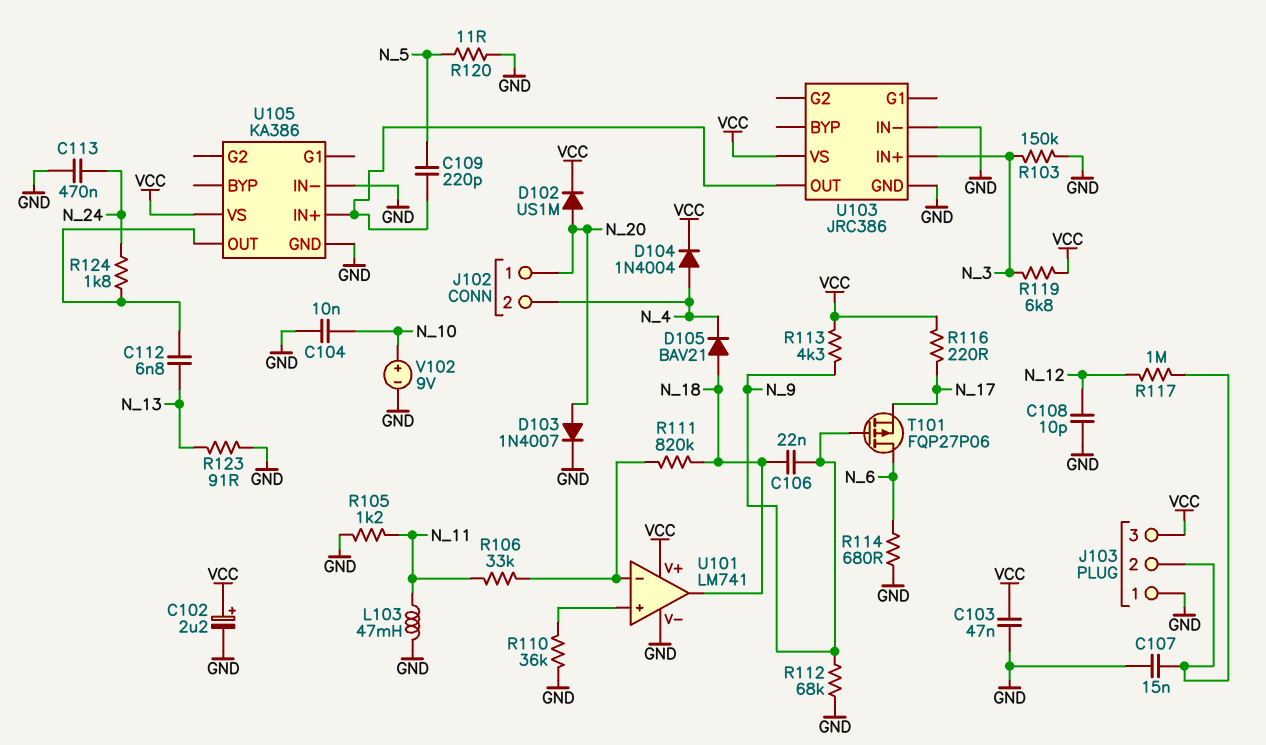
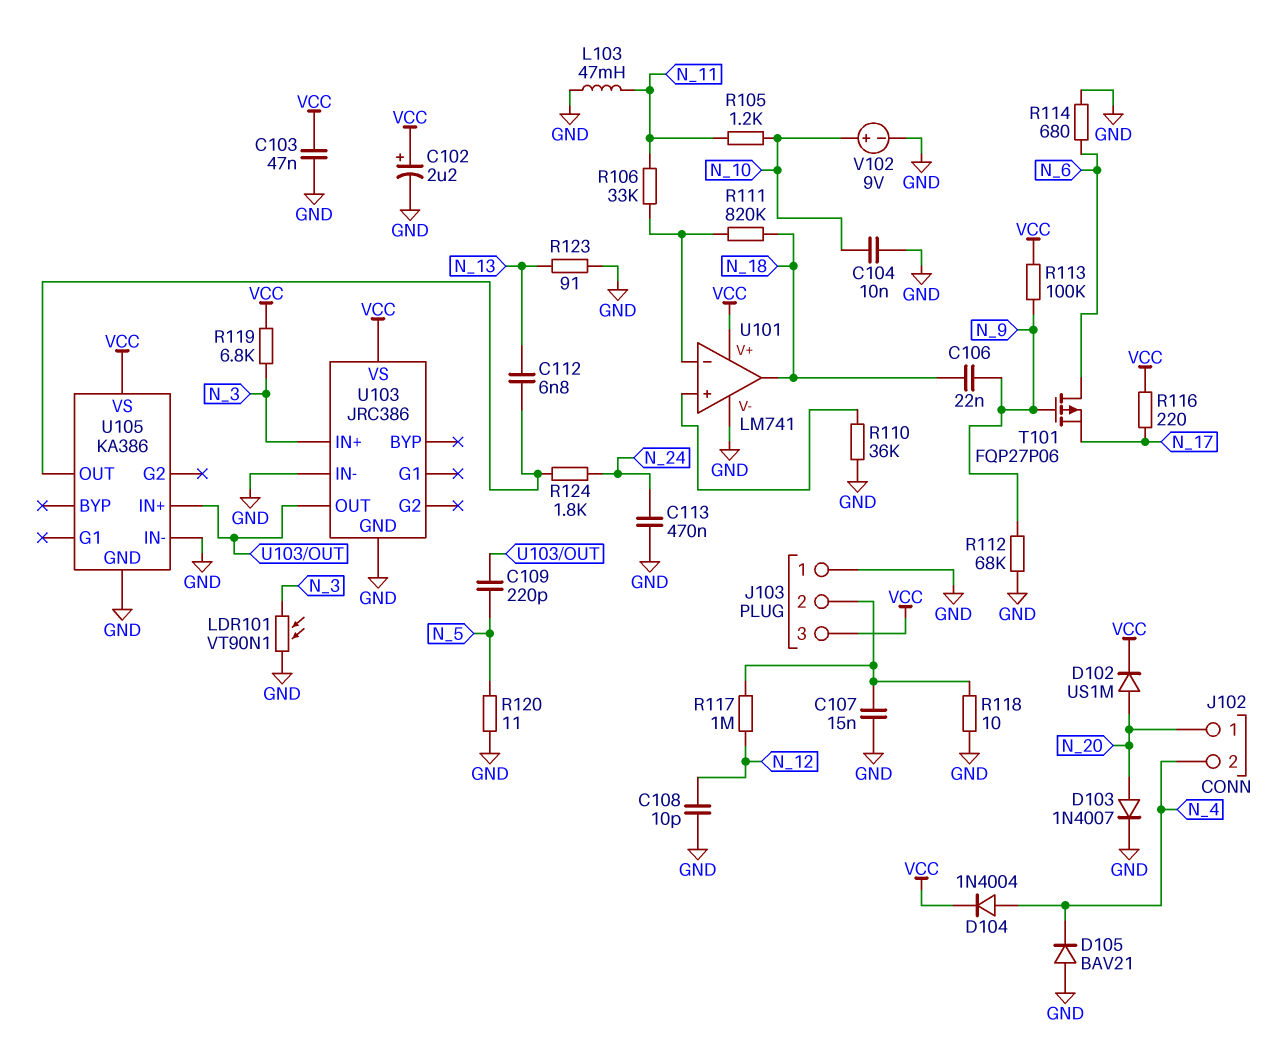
D105: diode BAV21 (A N_18, K N_4) -> diode BAV21 (A GND, K N_4)
LDR101: none -> VT90N1 (GND, N_3)
R103: 150k (GND, N_3) -> none
R105: 1.2k (GND, N_11) -> 1.2k (N_10, N_11)
R113: 4.3k (N_9, VCC) -> 100k (N_9, VCC)
R118: none -> 10 (GND, J103/2)

